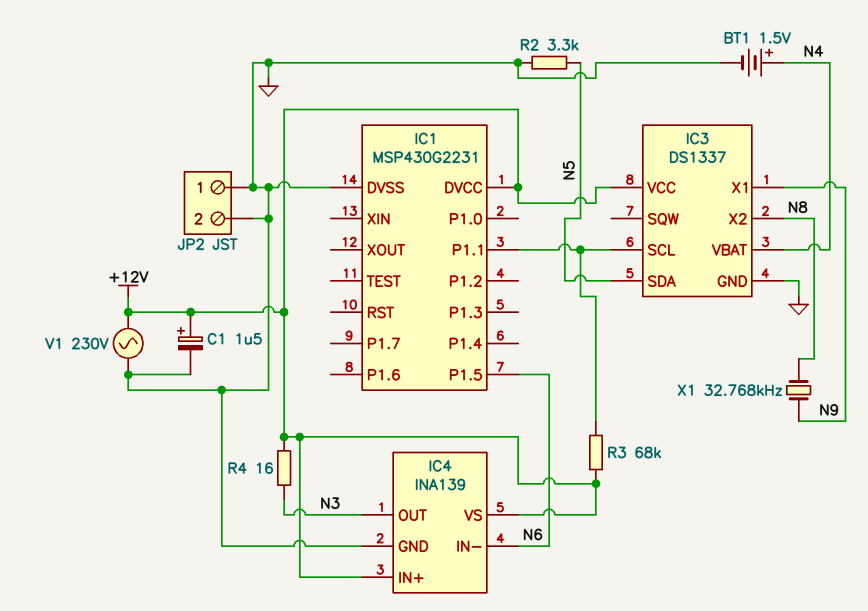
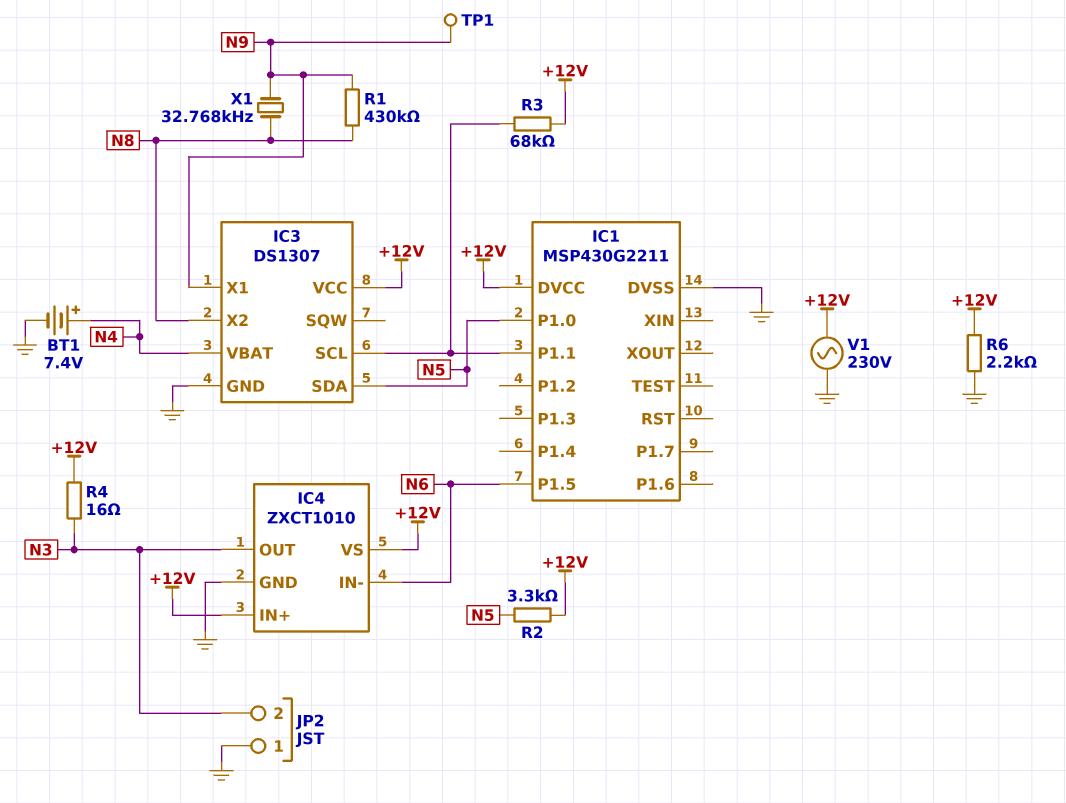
BT1: 1.5V (plus N4, minus GND) -> 7.4V (plus N4, minus GND)
C1: 1.5uF (plus +12V, minus GND) -> none
IC1: MSP430G2231 -> MSP430G2211
IC1 pin P1.0: none -> N5
IC3: DS1337 -> DS1307
IC4: INA139 -> ZXCT1010
JP2 pin 2: GND -> N3
R1: none -> 430k (N8, N9)
R2: 3.3k (GND, N5) -> 3.3k (+12V, N5)
R6: none -> 2.2k (+12V, GND)
TP1: none -> test point (N9)

